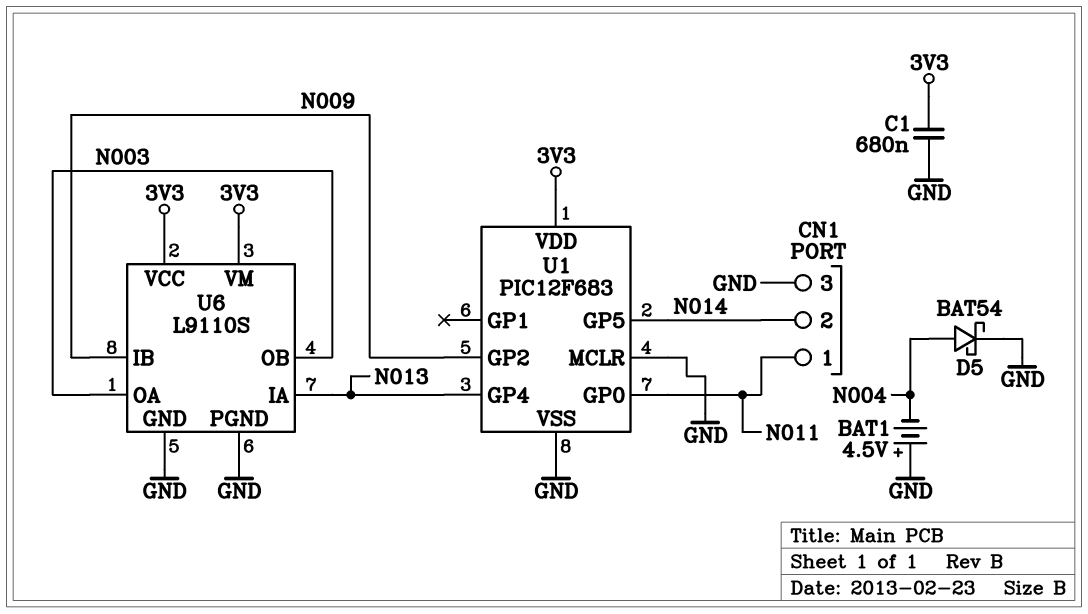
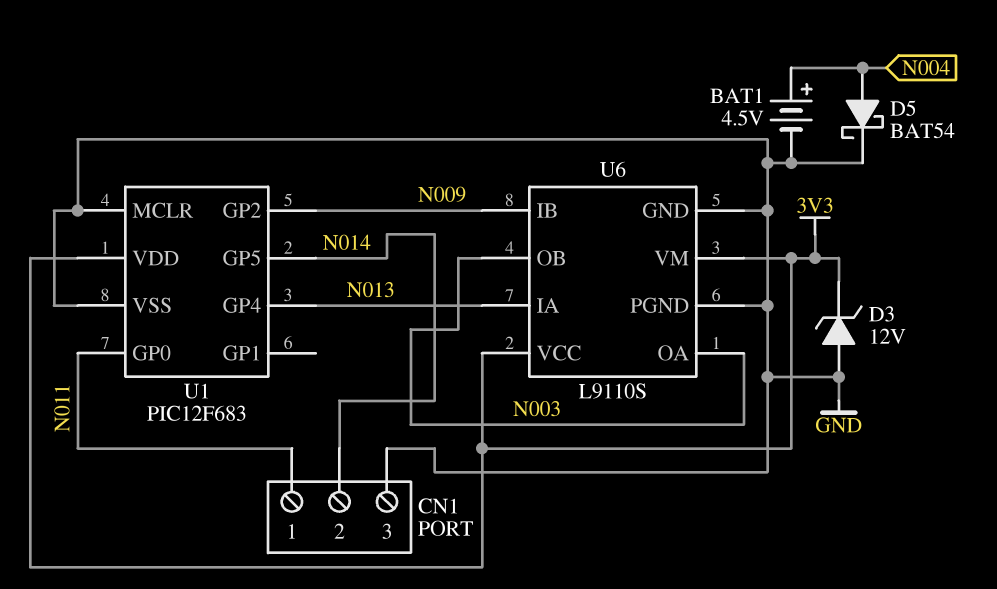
BAT1: 4.5V (plus GND, minus N004) -> 4.5V (plus N004, minus GND)
C1: 680nF (3V3, GND) -> none
D3: none -> zener 12V (A GND, K 3V3)

